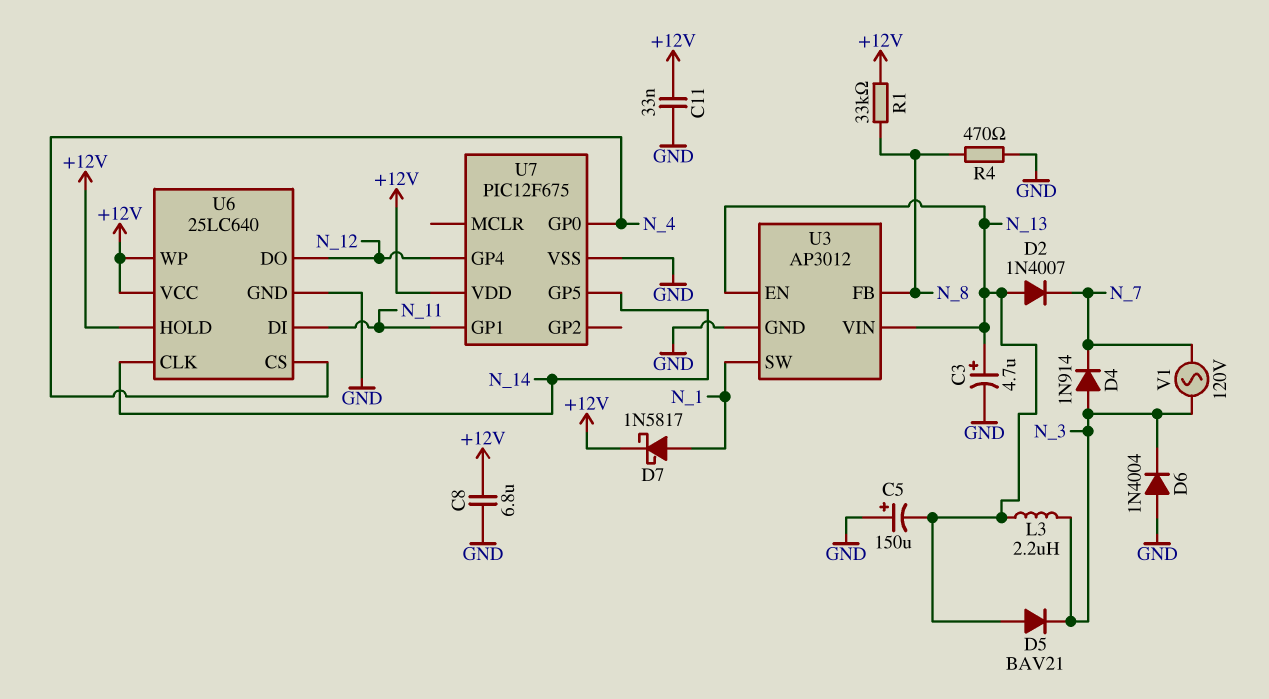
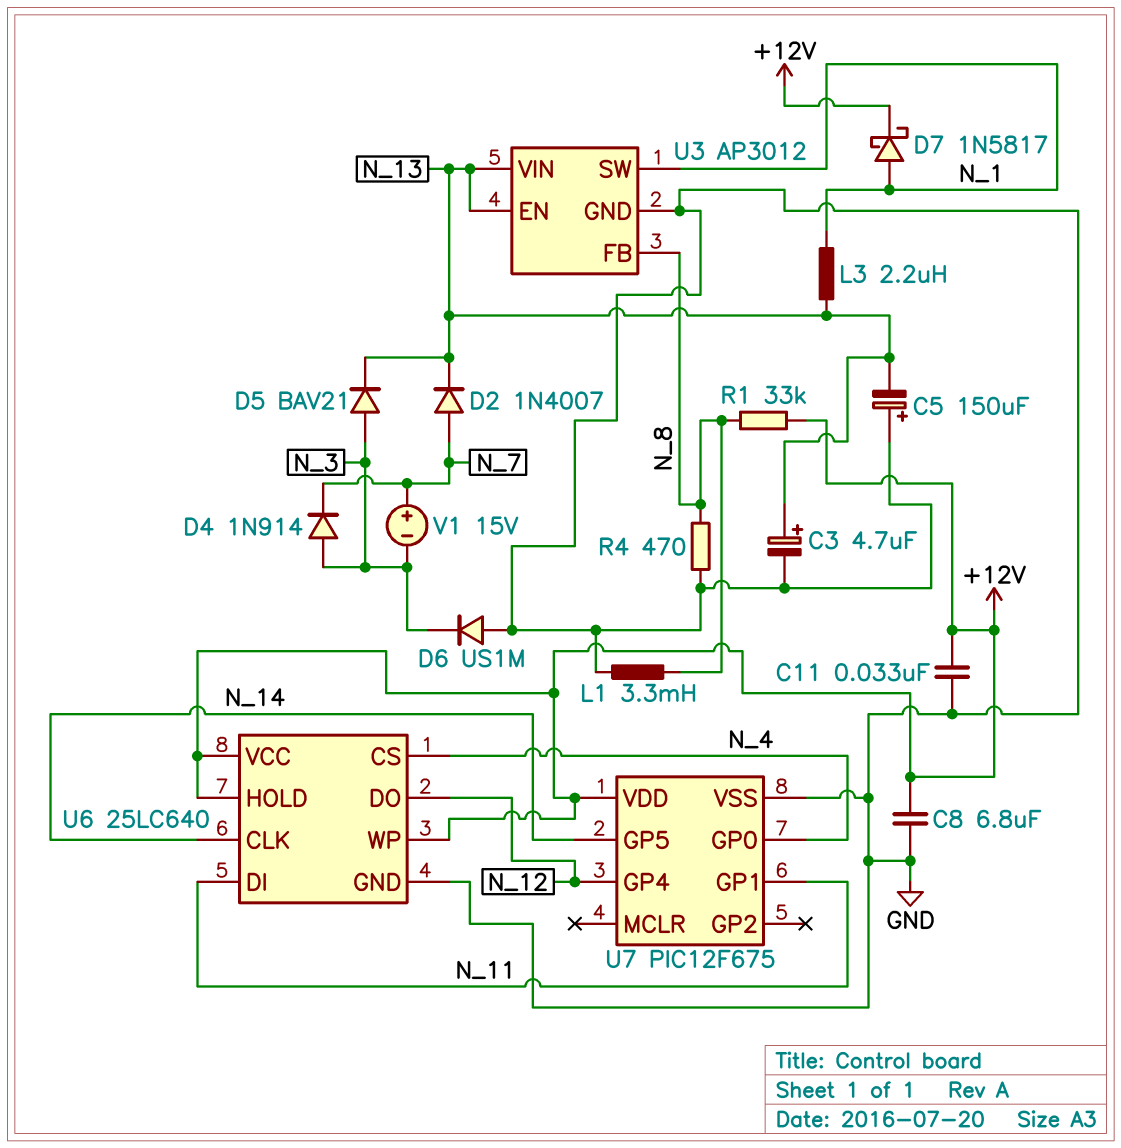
D2: diode 1N4007 (A N_13, K N_7) -> diode 1N4007 (A N_7, K N_13)
D5: diode BAV21 (A N_13, K N_3) -> diode BAV21 (A N_3, K N_13)
D6: diode 1N4004 (A GND, K N_3) -> diode US1M (A GND, K N_3)
L1: none -> 3.3mH (GND, N_8)
L3: 2.2uH (N_3, N_13) -> 2.2uH (N_1, N_13)
V1: AC 120V (N_3, N_7) -> 15V (plus N_7, minus N_3)

